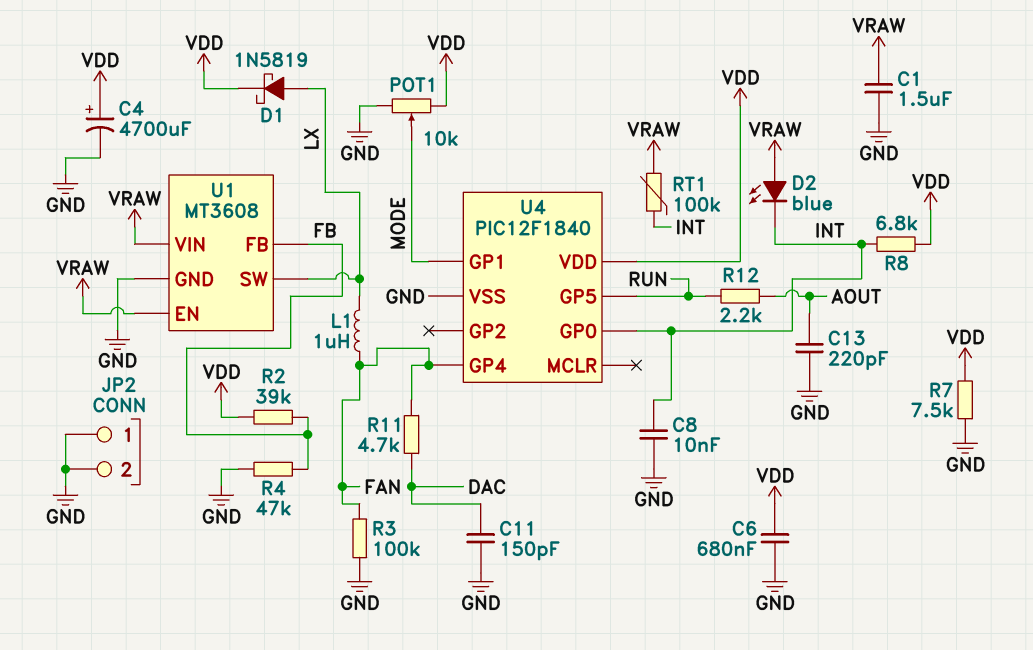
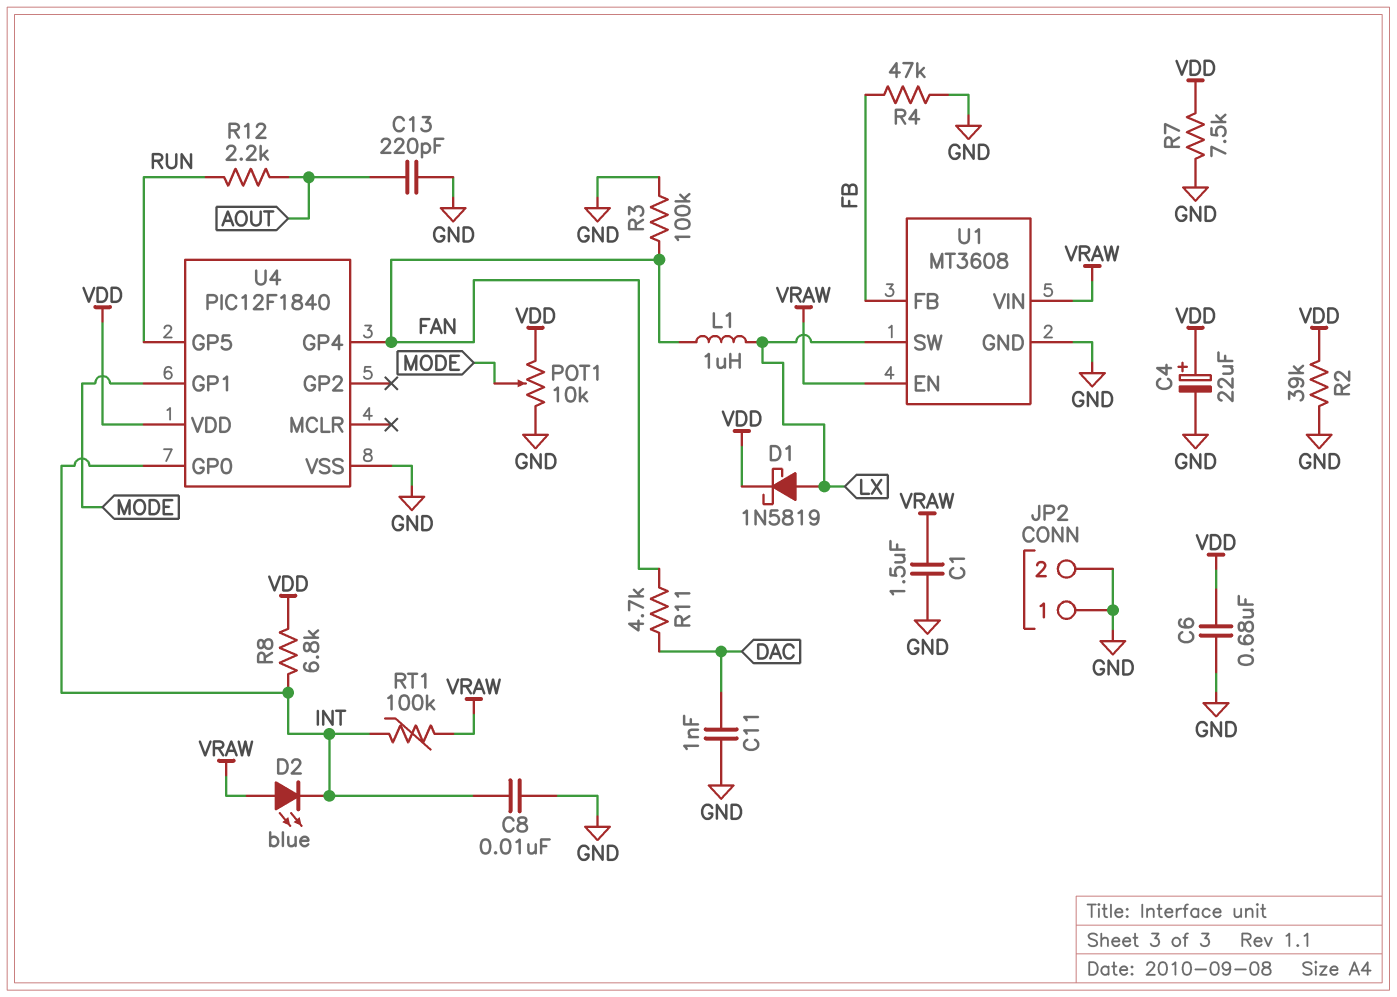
C4: 4700uF (plus VDD, minus GND) -> 22uF (plus VDD, minus GND)
C11: 150pF (DAC, GND) -> 1nF (DAC, GND)
R2: 39k (FB, VDD) -> 39k (GND, VDD)

